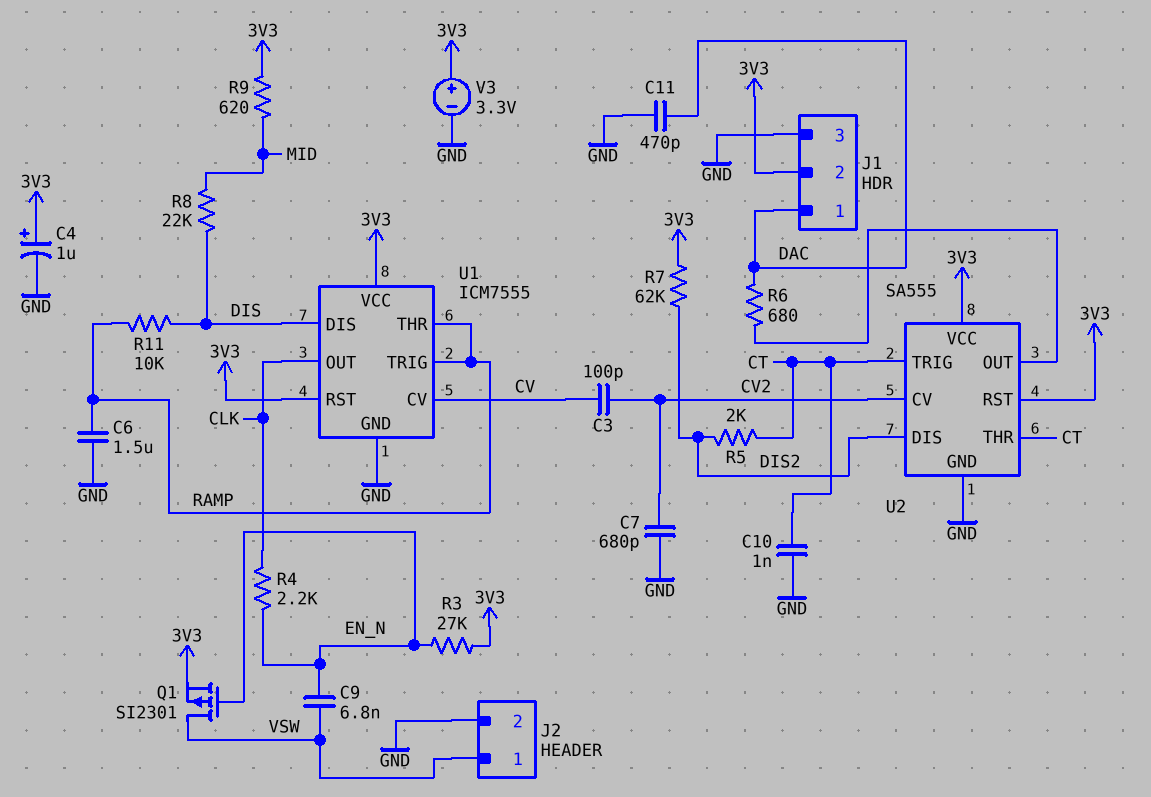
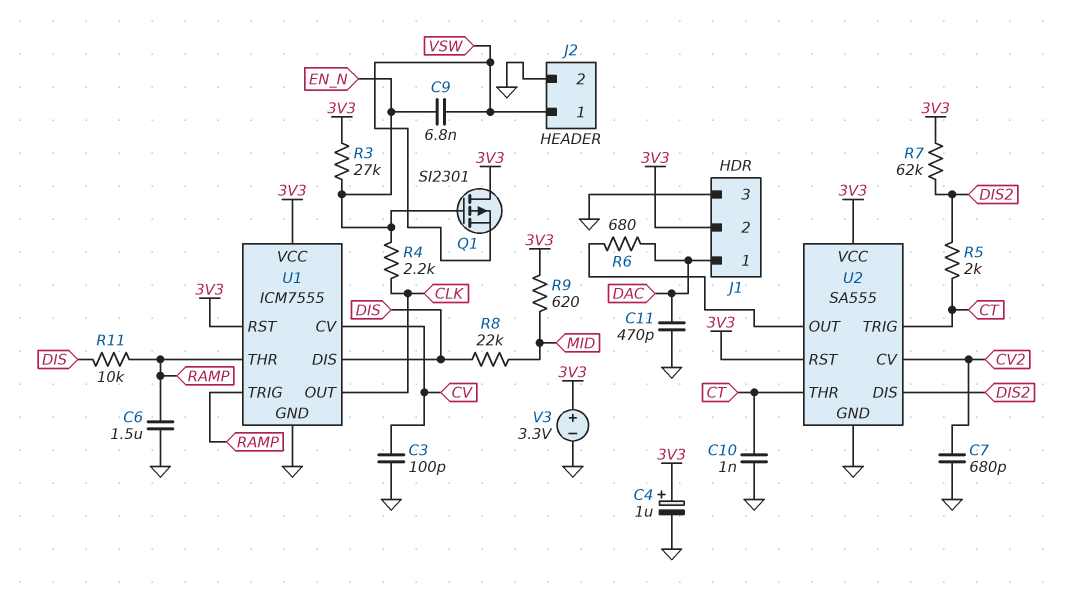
C3: 100pF (CV, CV2) -> 100pF (CV, GND)
Q1: PMOS SI2301 (G EN_N, D VSW, S 3V3) -> PMOS SI2301 (G EN_N, D 3V3, S VSW)

